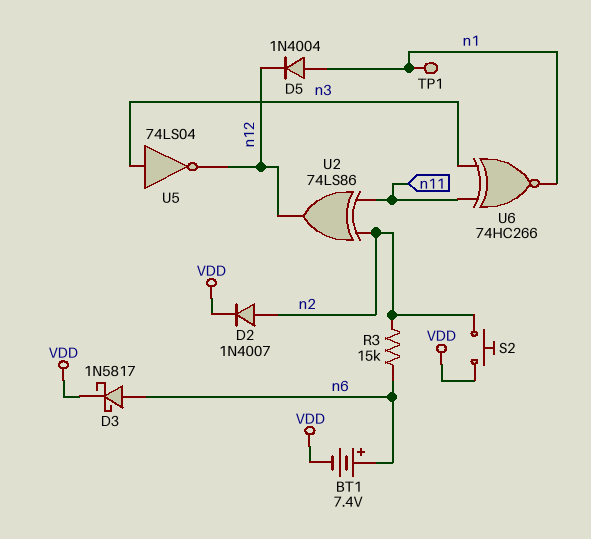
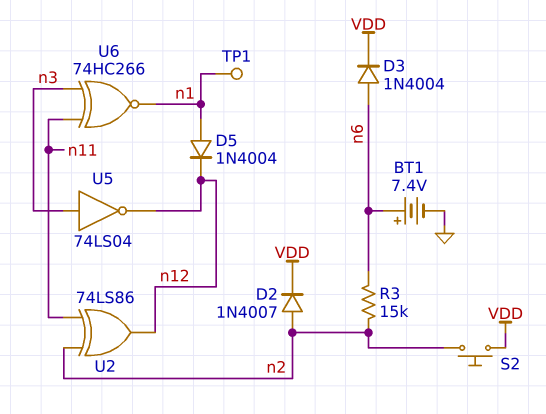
BT1: 7.4V (plus n6, minus VDD) -> 7.4V (plus n6, minus GND)
D3: schottky 1N5817 (A n6, K VDD) -> diode 1N4004 (A n6, K VDD)

